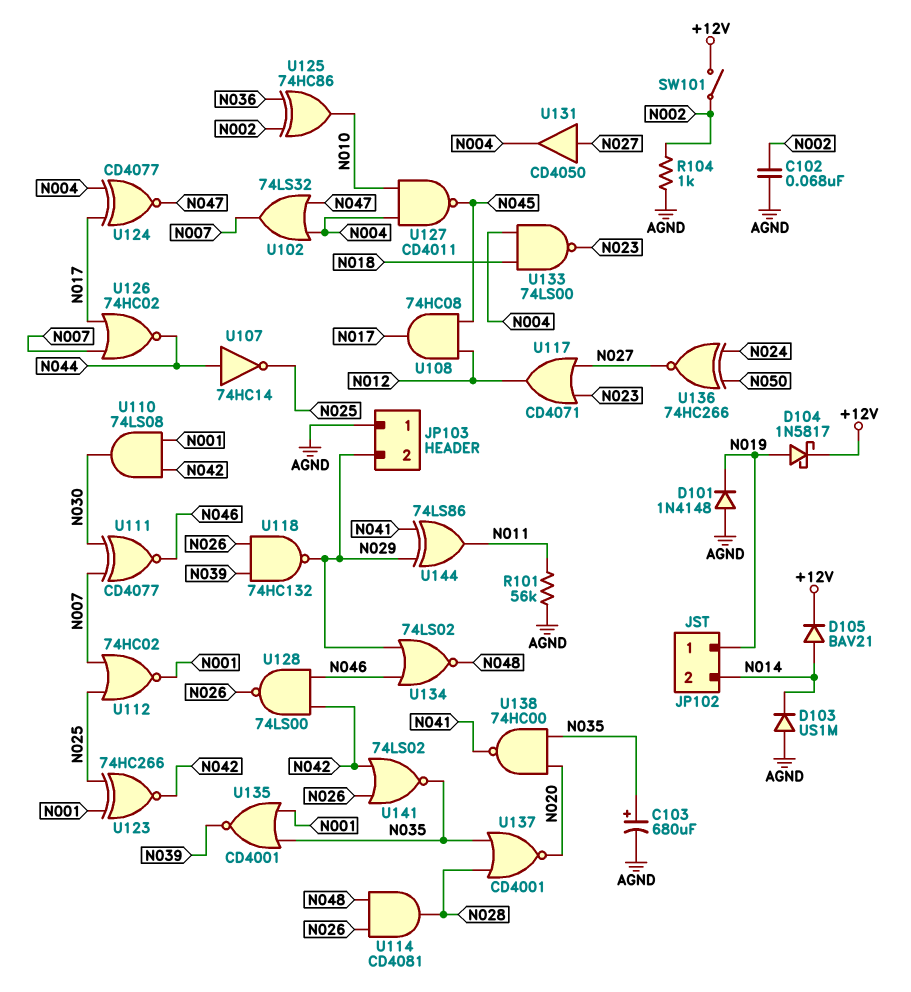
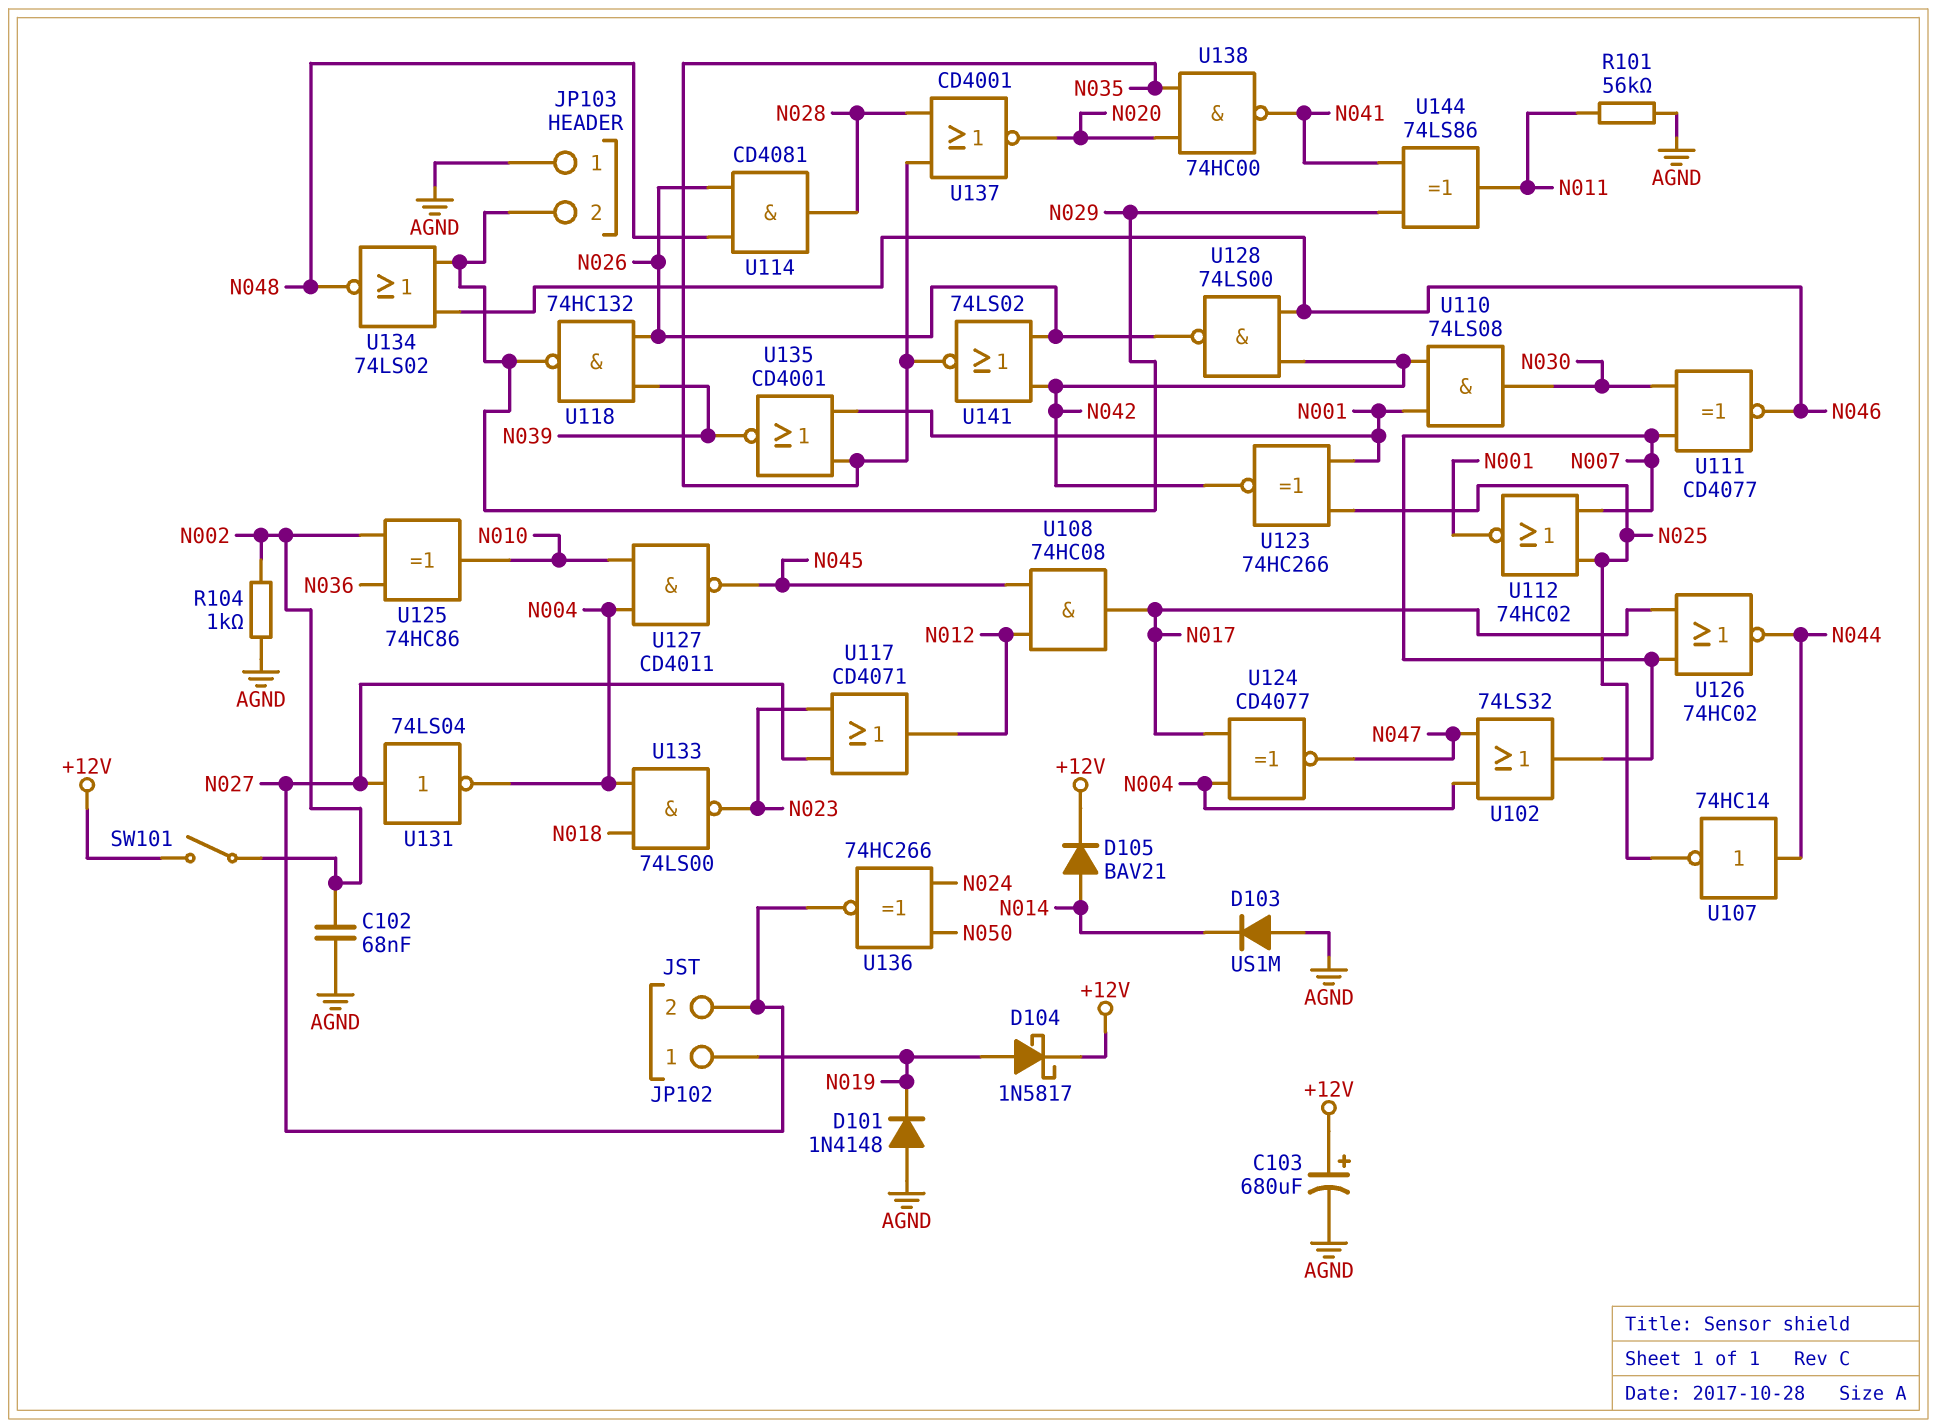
C103: 680uF (plus N035, minus AGND) -> 680uF (plus +12V, minus AGND)
JP102 pin 2: N014 -> N027
U131: buffer CD4050 (in N027, out N004) -> NOT 74LS04 (in N027, out N004)

